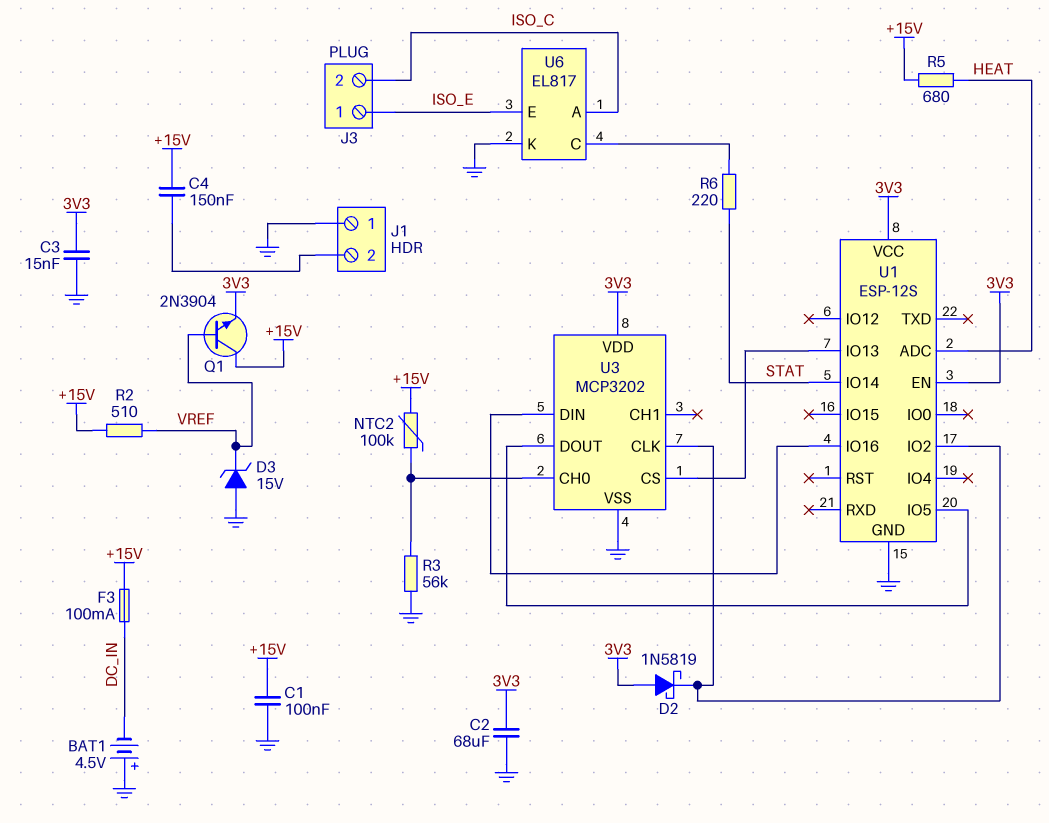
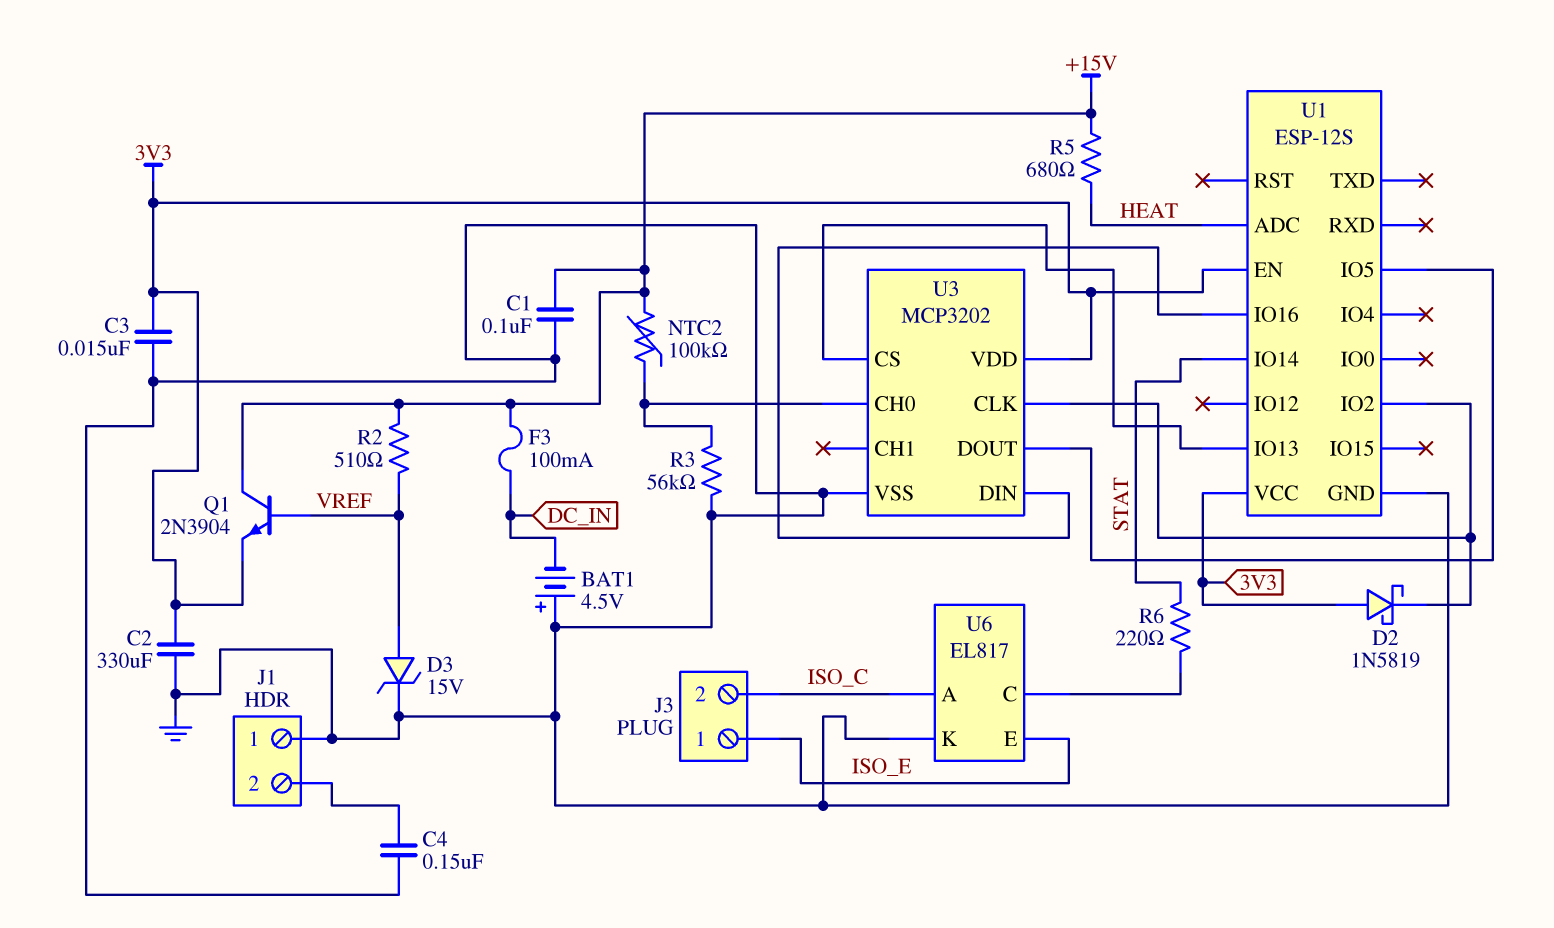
C2: 68uF (3V3, GND) -> 330uF (3V3, GND)
C4: 150nF (+15V, J1/2) -> 150nF (GND, J1/2)
D3: zener 15V (A GND, K VREF) -> zener 15V (A VREF, K GND)

